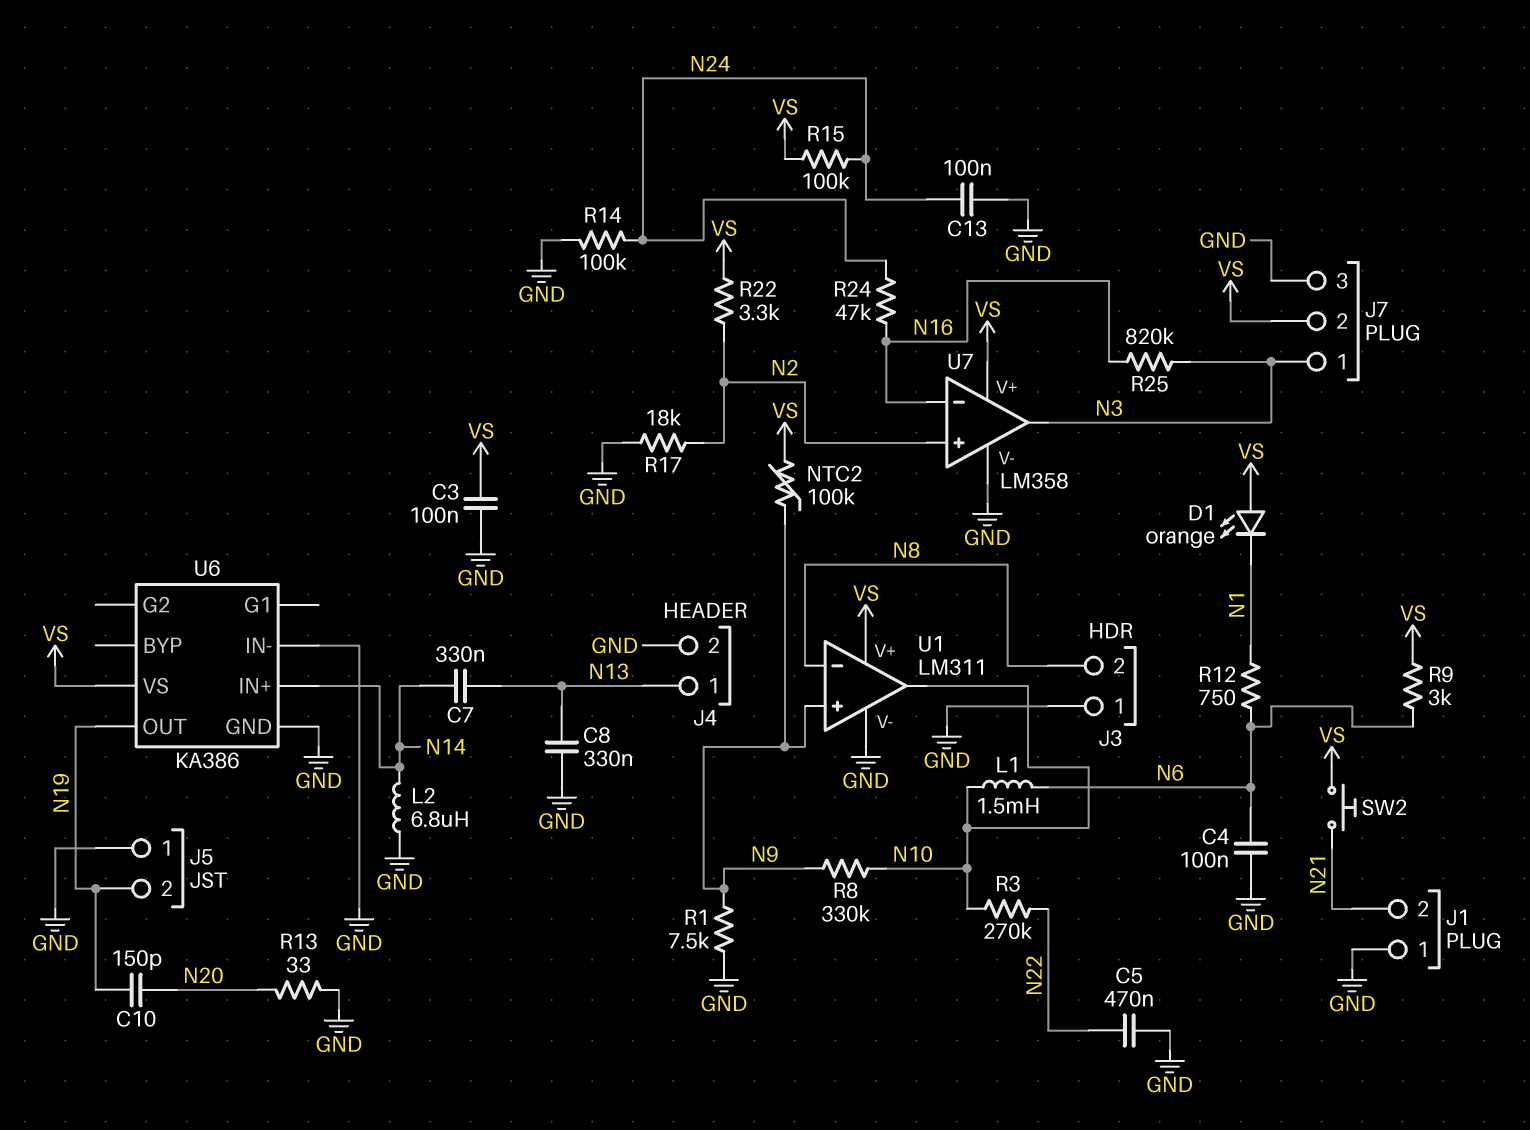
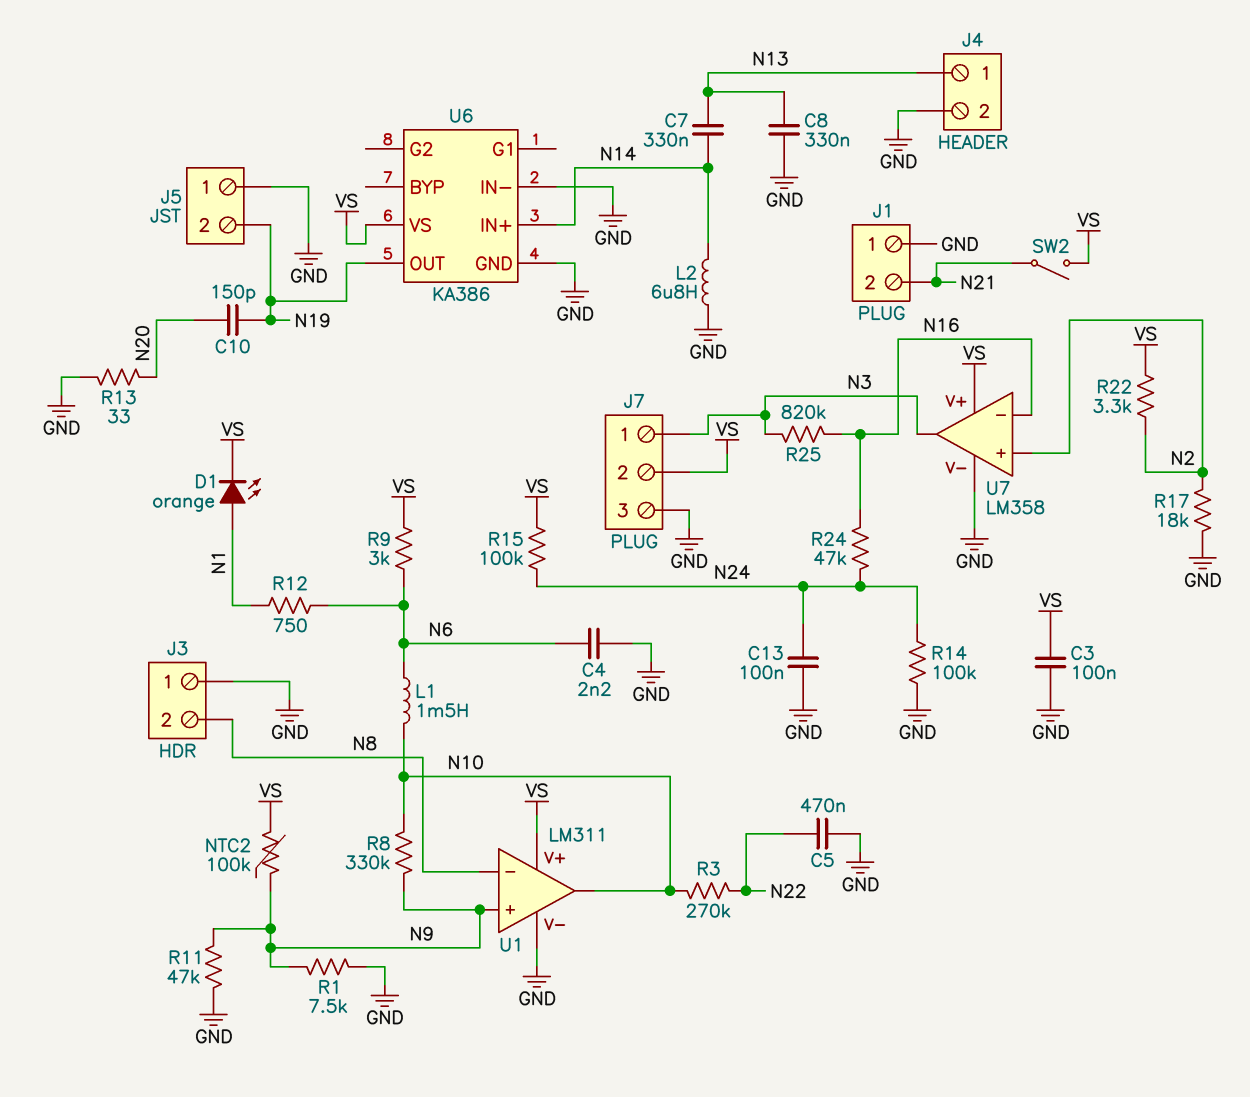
C4: 100nF (GND, N6) -> 2.2nF (GND, N6)
D1: LED orange (A VS, K N1) -> LED orange (A N1, K VS)
R11: none -> 47k (GND, N9)
SW2: button (N21, VS) -> switch (N21, VS)

